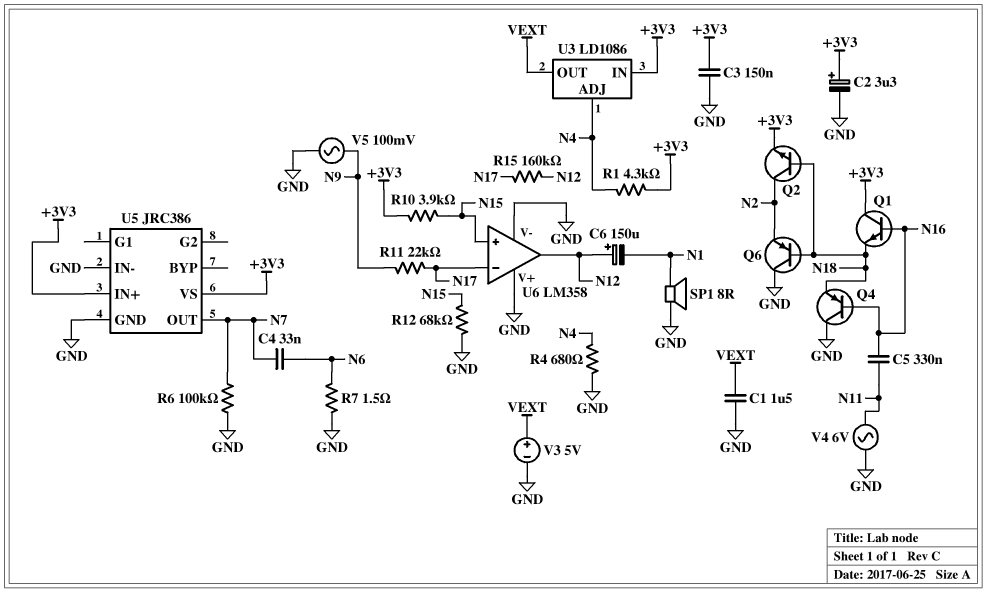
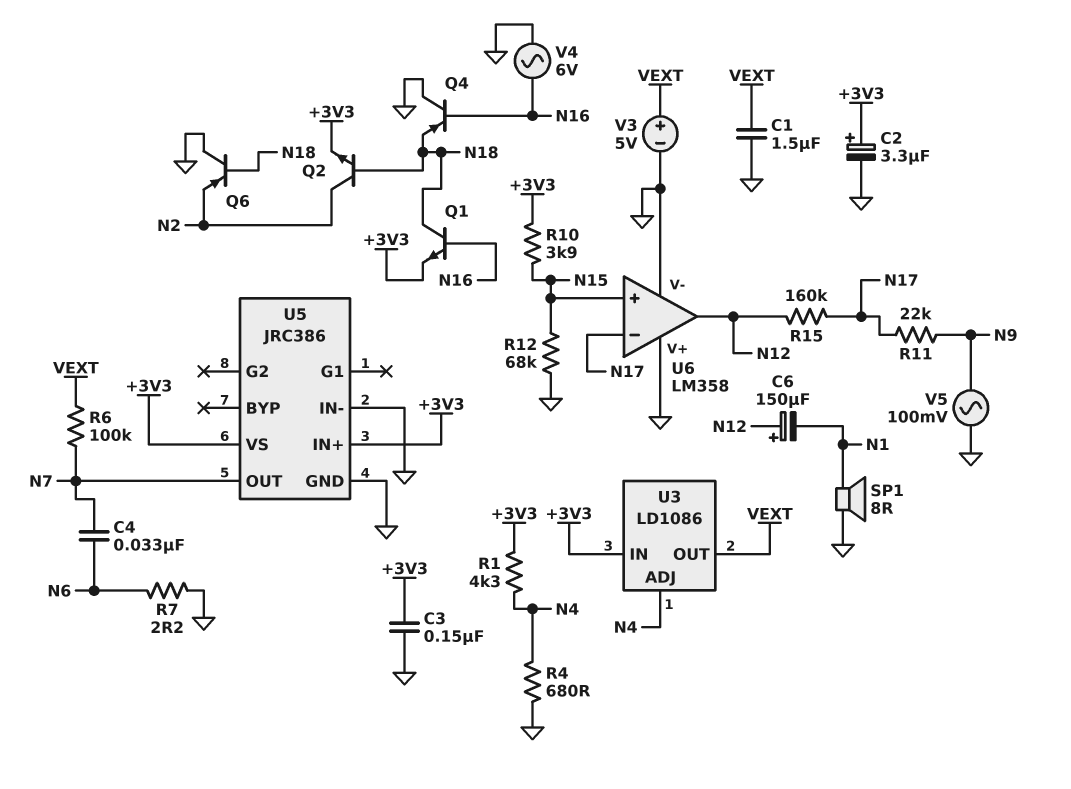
C5: 330nF (N11, N16) -> none
Q1: NPN (B N16, C +3V3, E N18) -> NPN (B N16, C N18, E +3V3)
R6: 100k (GND, N7) -> 100k (N7, VEXT)
R7: 1.5 (GND, N6) -> 2.2 (GND, N6)
V4: AC 6V (GND, N11) -> AC 6V (GND, N16)

